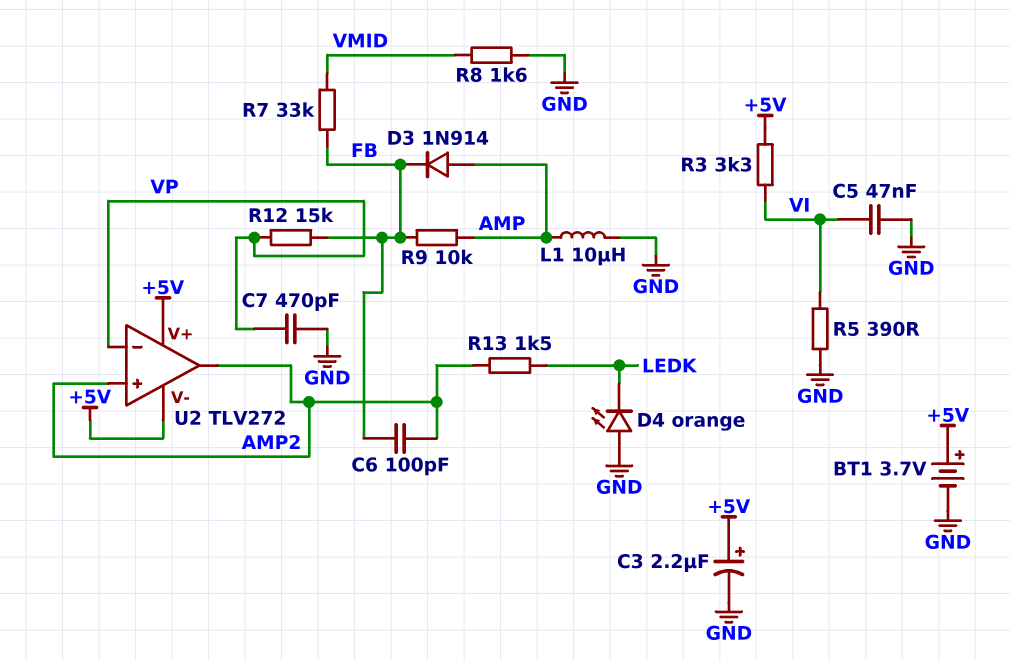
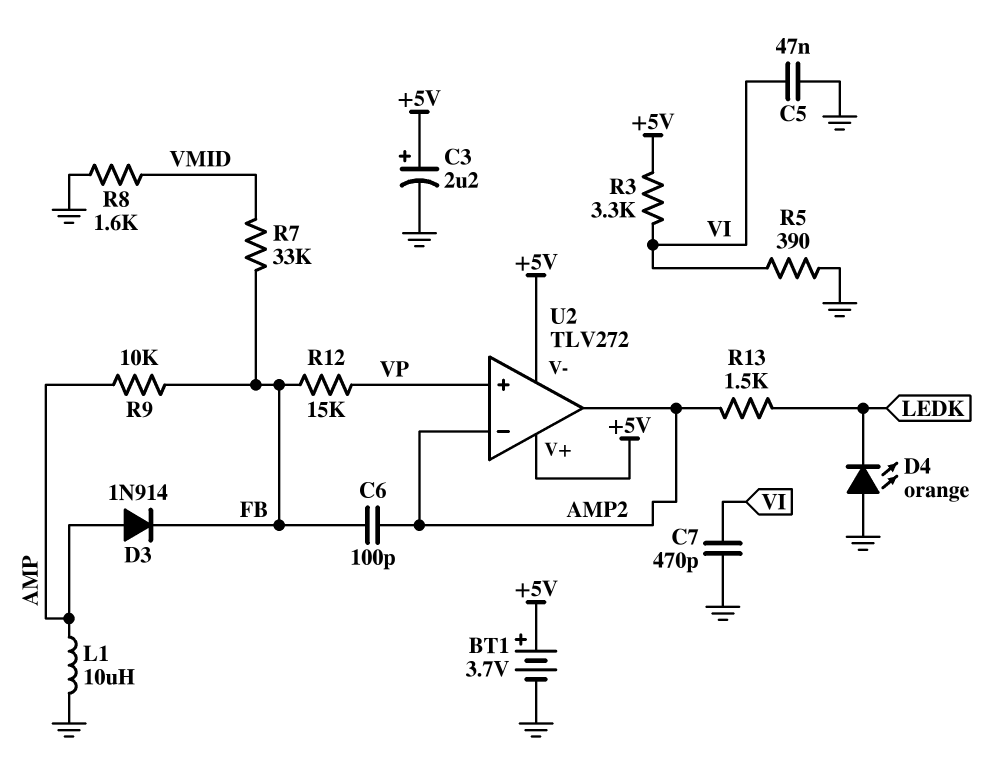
C7: 470pF (GND, VP) -> 470pF (GND, VI)
U2 pin in+: AMP2 -> VP
U2 pin in-: VP -> AMP2

